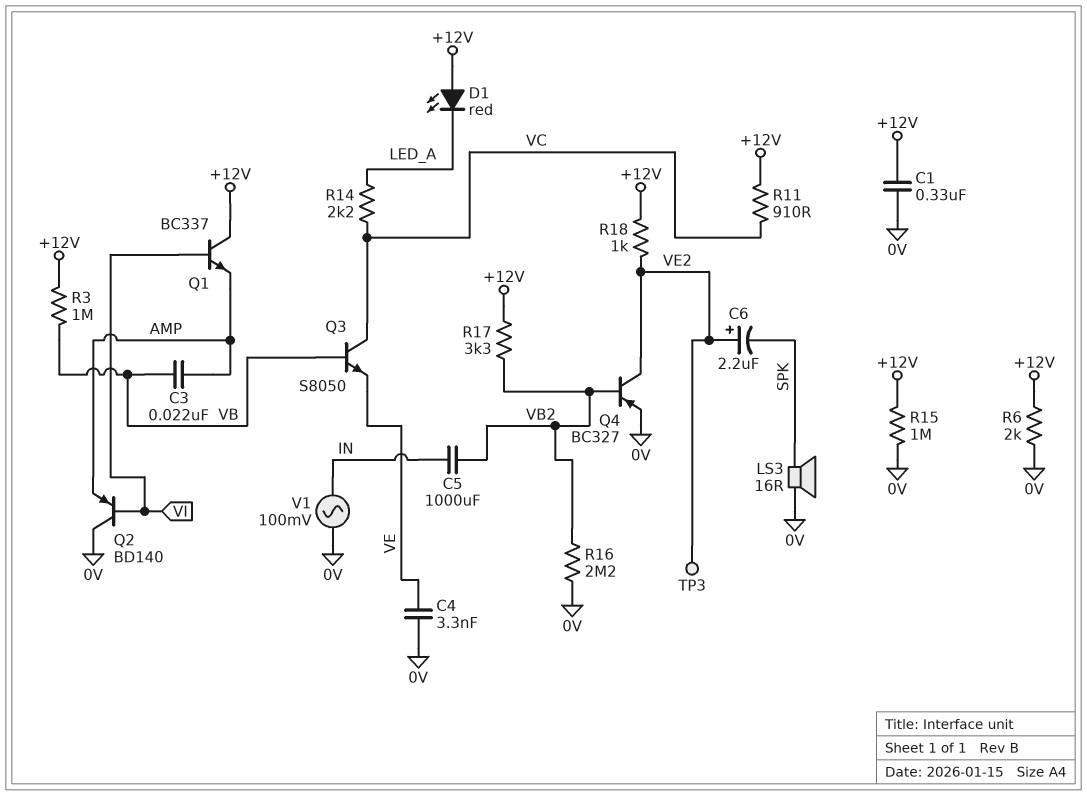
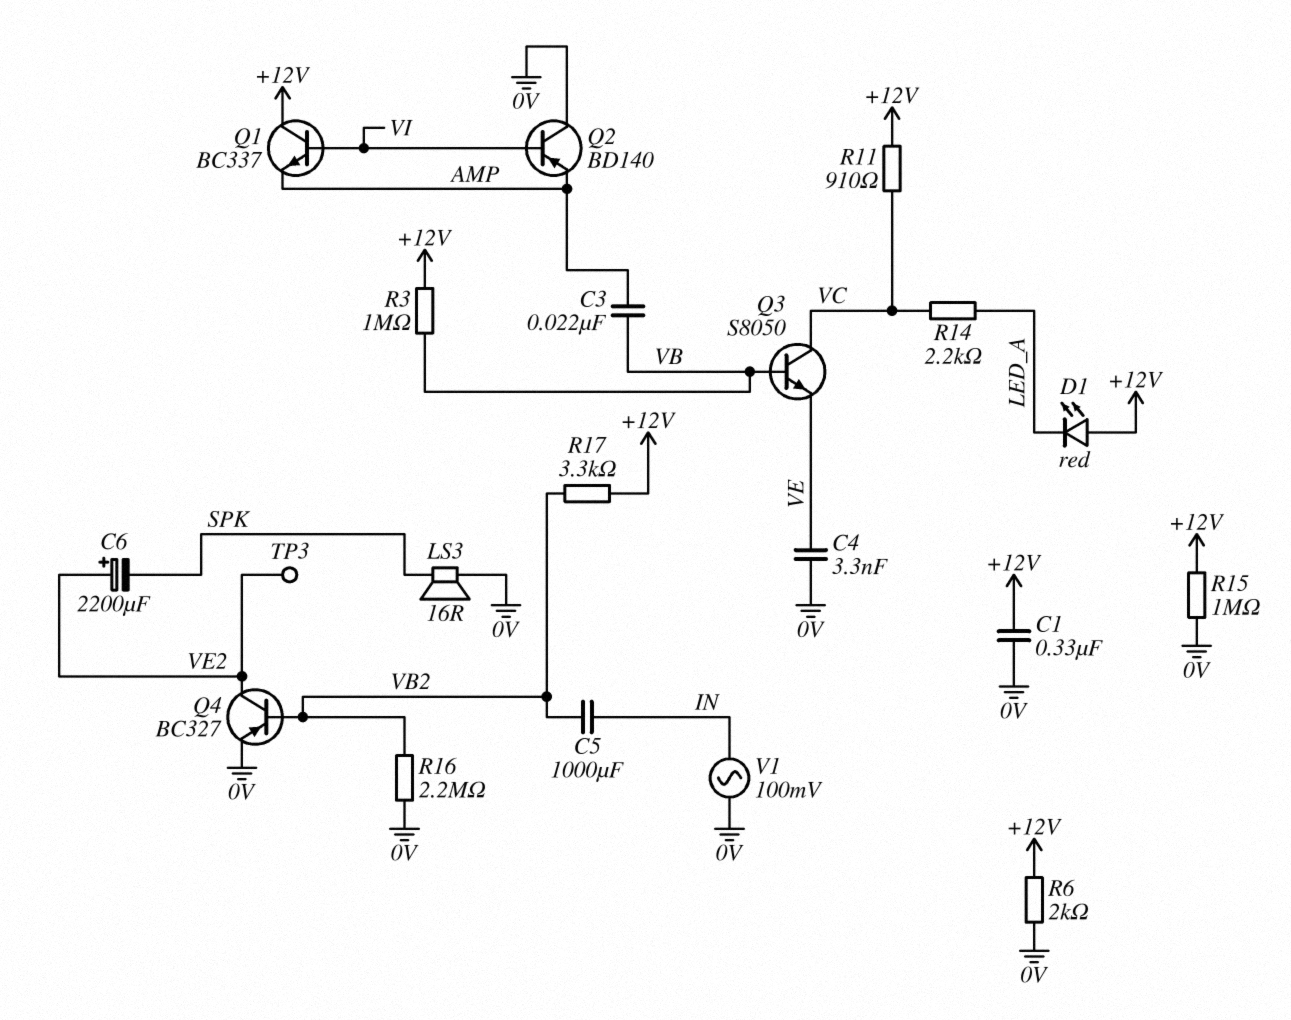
C6: 2.2uF (plus VE2, minus SPK) -> 2200uF (plus VE2, minus SPK)
R18: 1k (+12V, VE2) -> none

